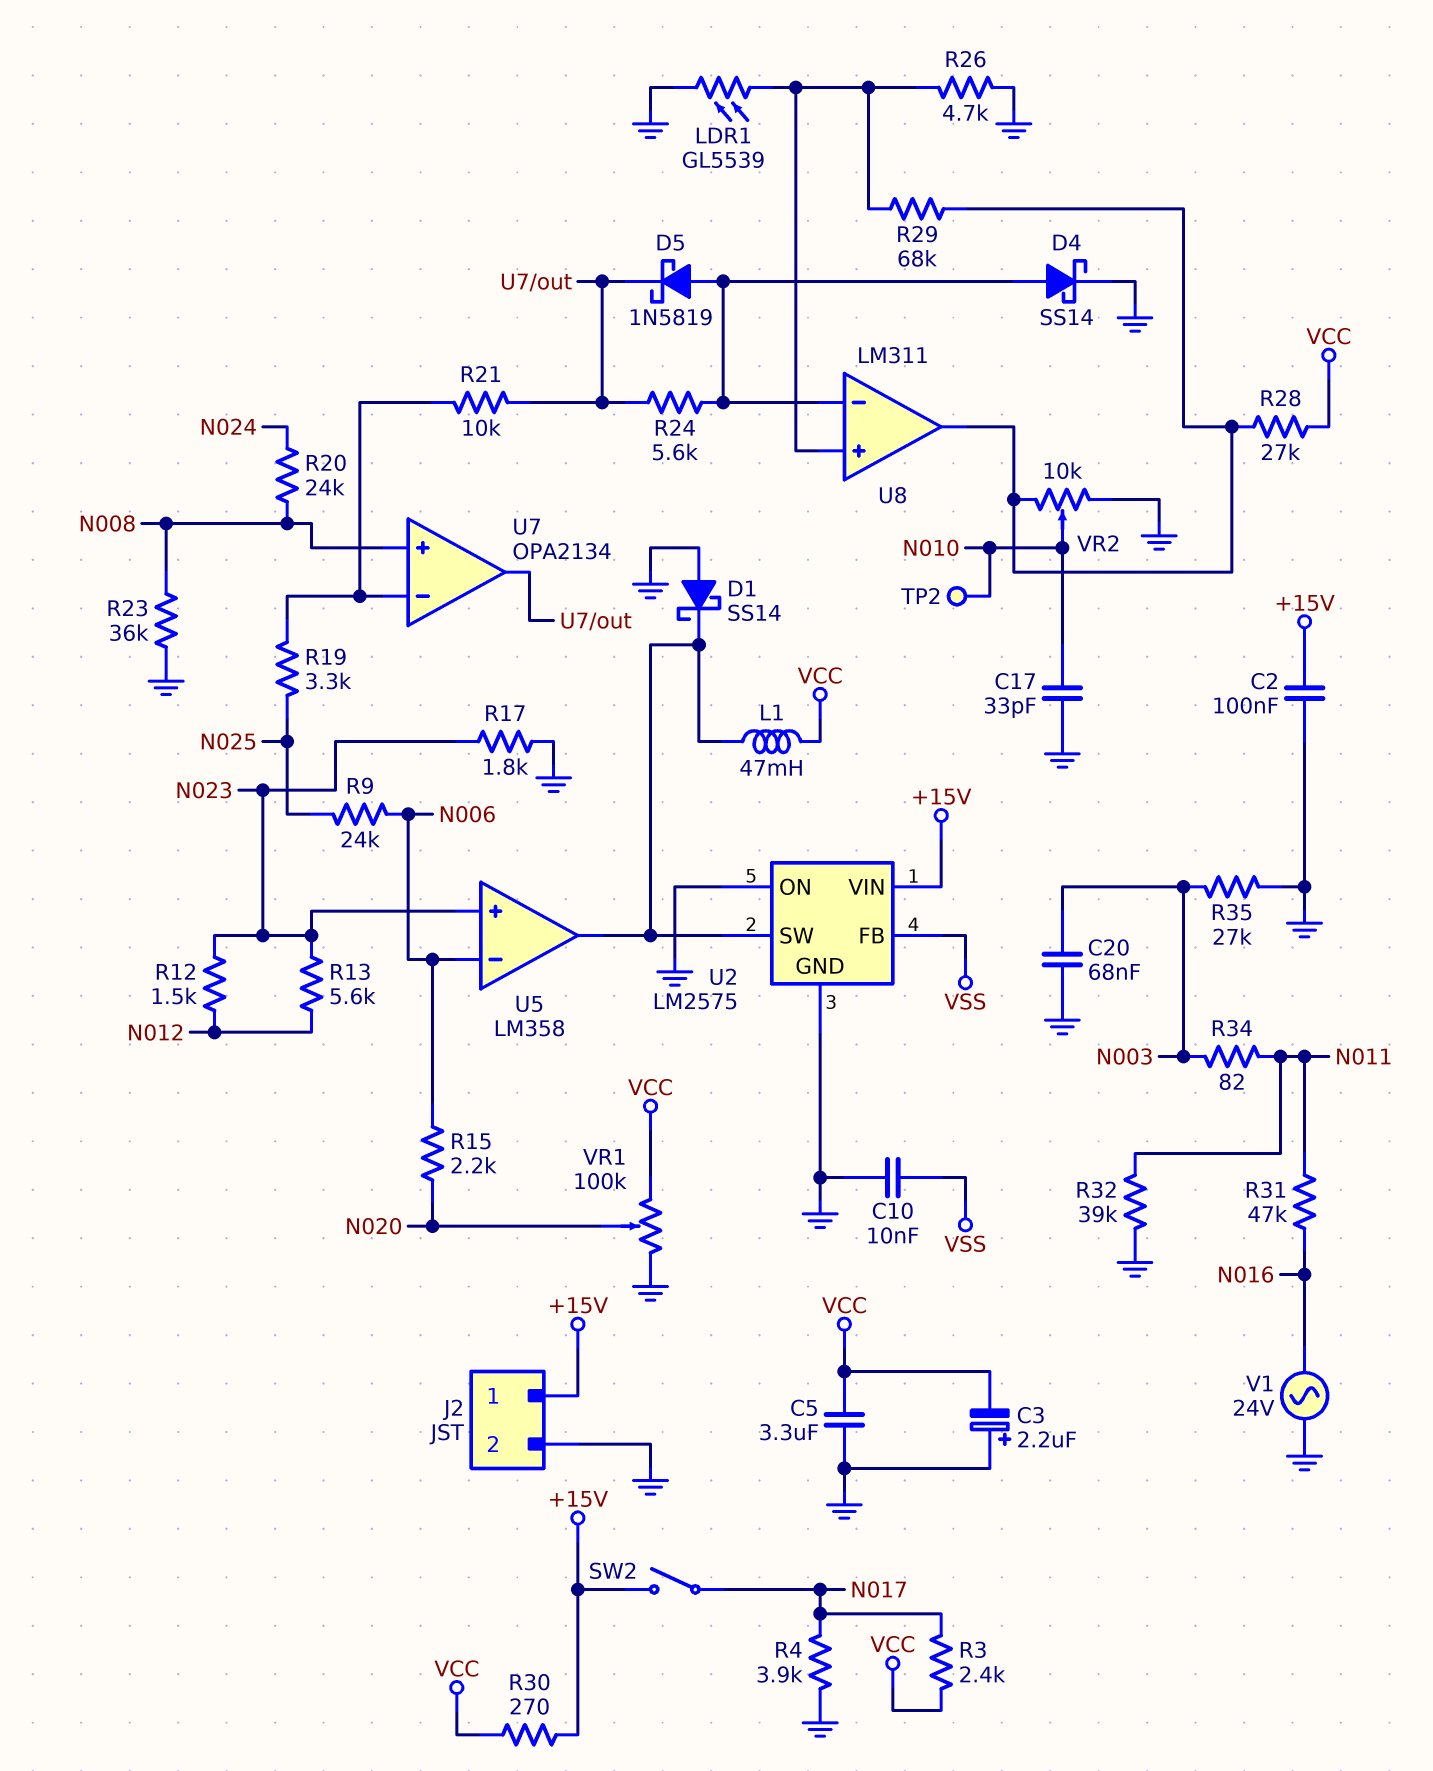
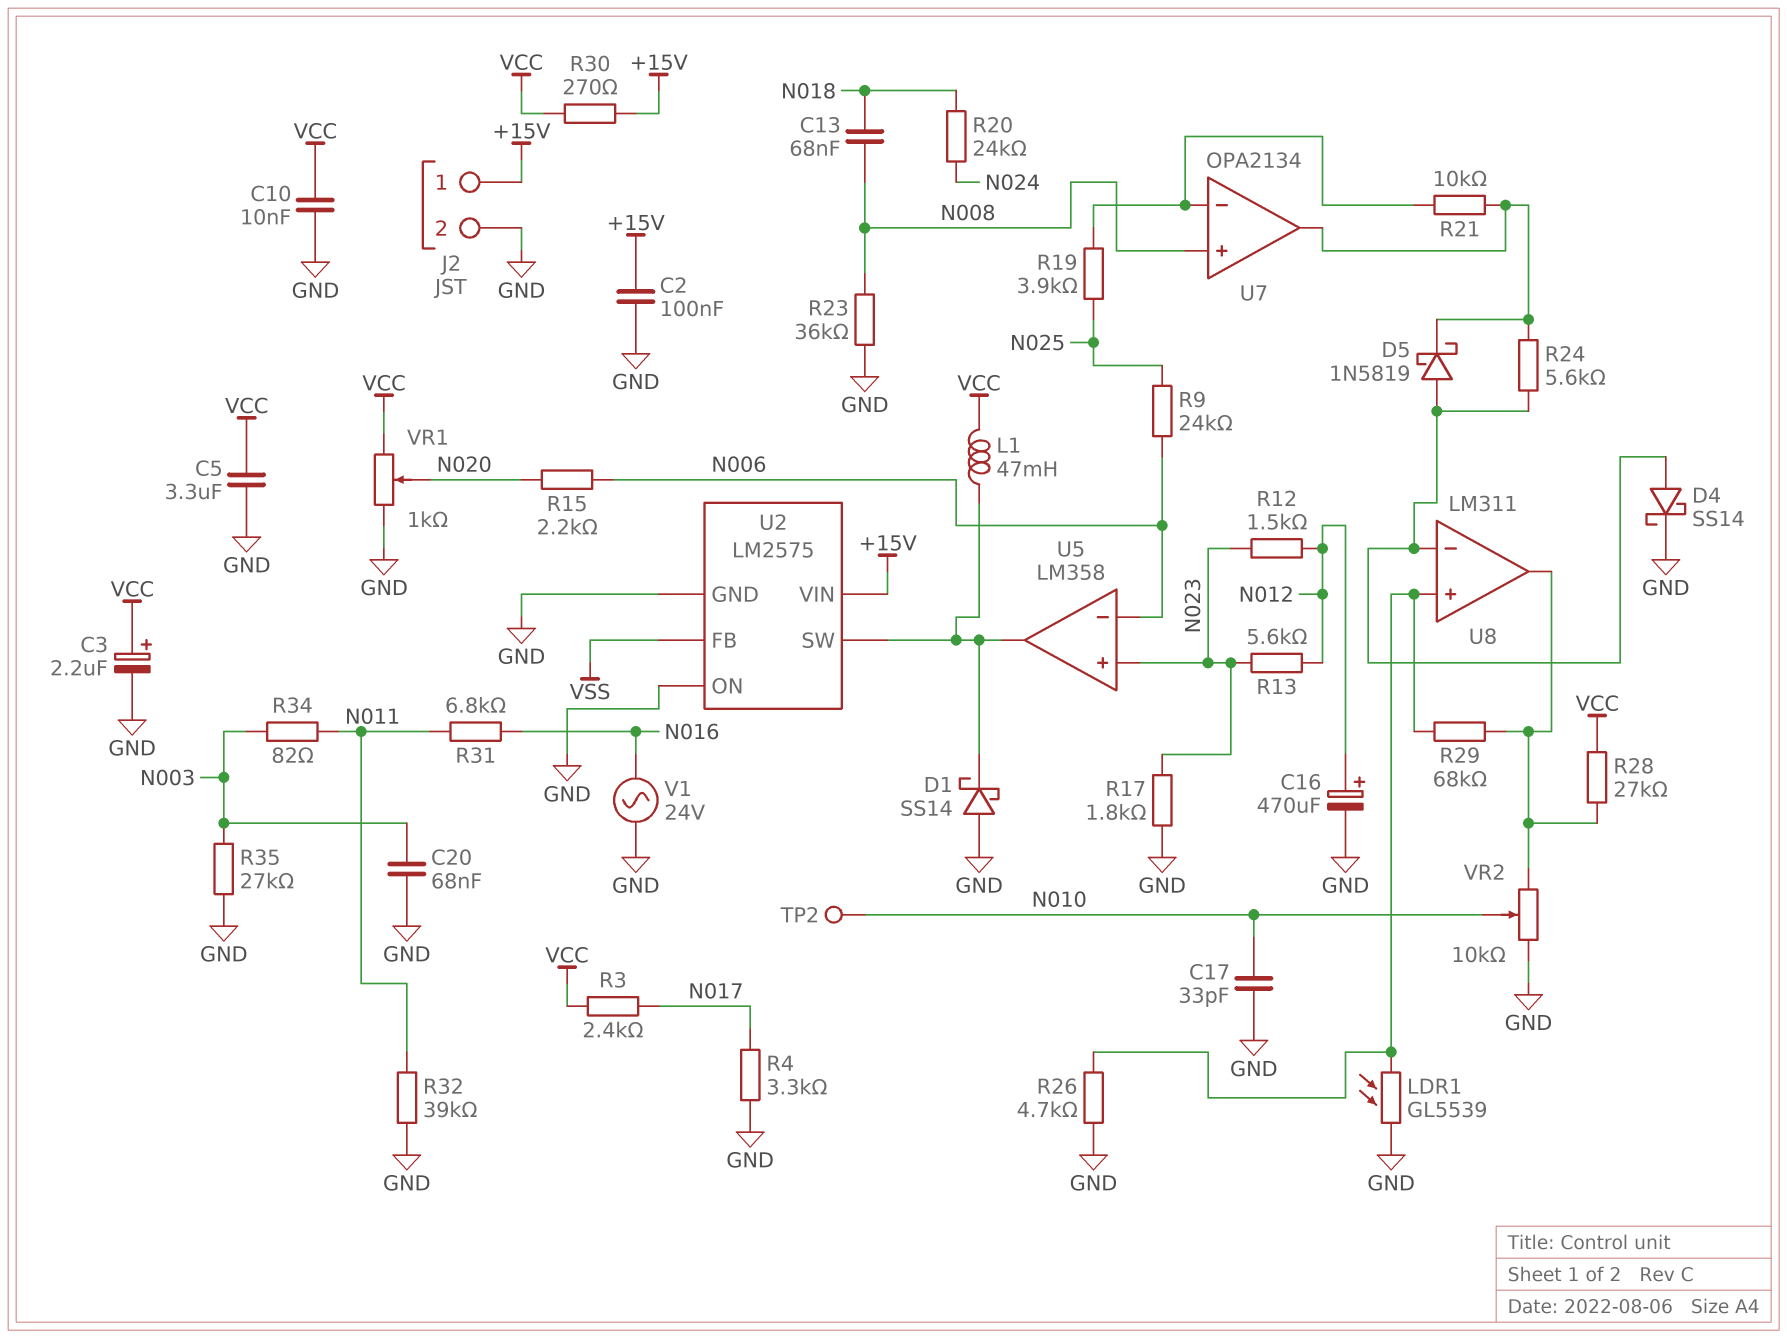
C3: 2.2uF (plus GND, minus VCC) -> 2.2uF (plus VCC, minus GND)
C10: 10nF (GND, VSS) -> 10nF (GND, VCC)
C13: none -> 68nF (N008, N018)
C16: none -> 470uF (plus N012, minus GND)
R4: 3.9k (GND, N017) -> 3.3k (GND, N017)
R19: 3.3k (N025, U7/in-) -> 3.9k (N025, U7/in-)
R20: 24k (N008, N024) -> 24k (N018, N024)
R31: 47k (N011, N016) -> 6.8k (N011, N016)
SW2: switch (+15V, N017) -> none
VR1: 100k (GND, VCC, wiper N020) -> 1k (GND, VCC, wiper N020)

